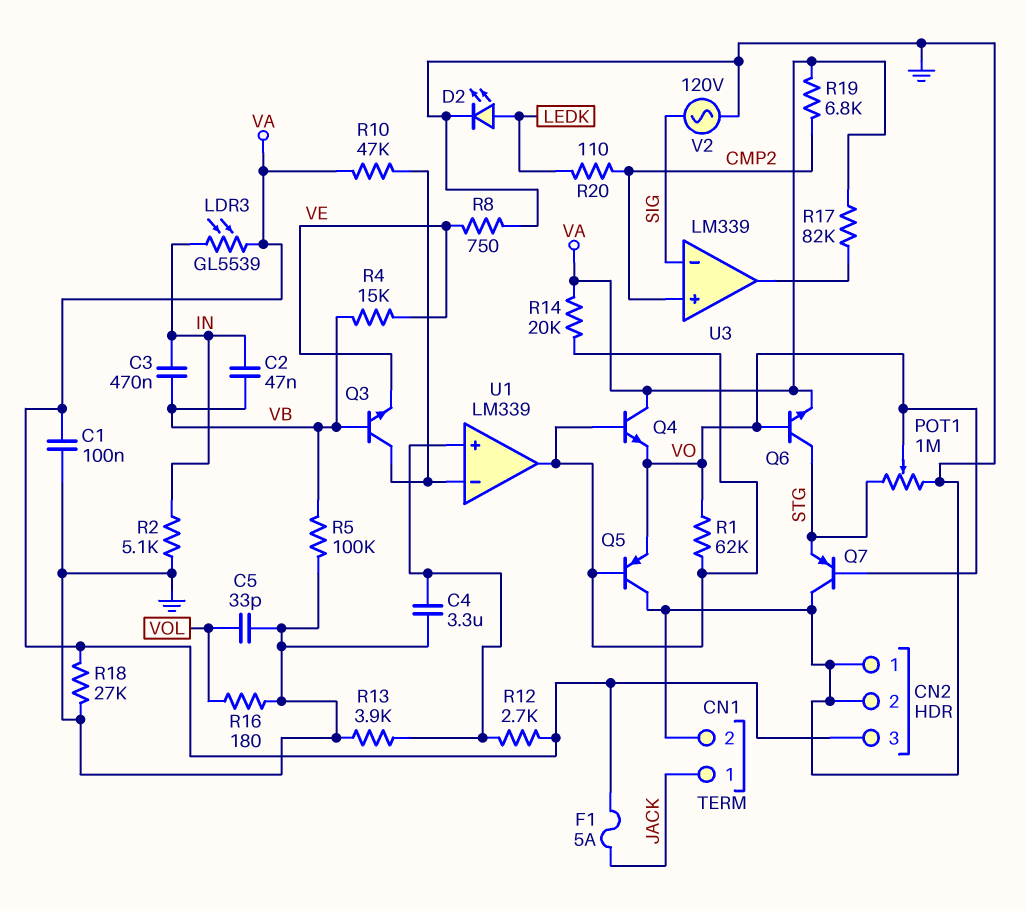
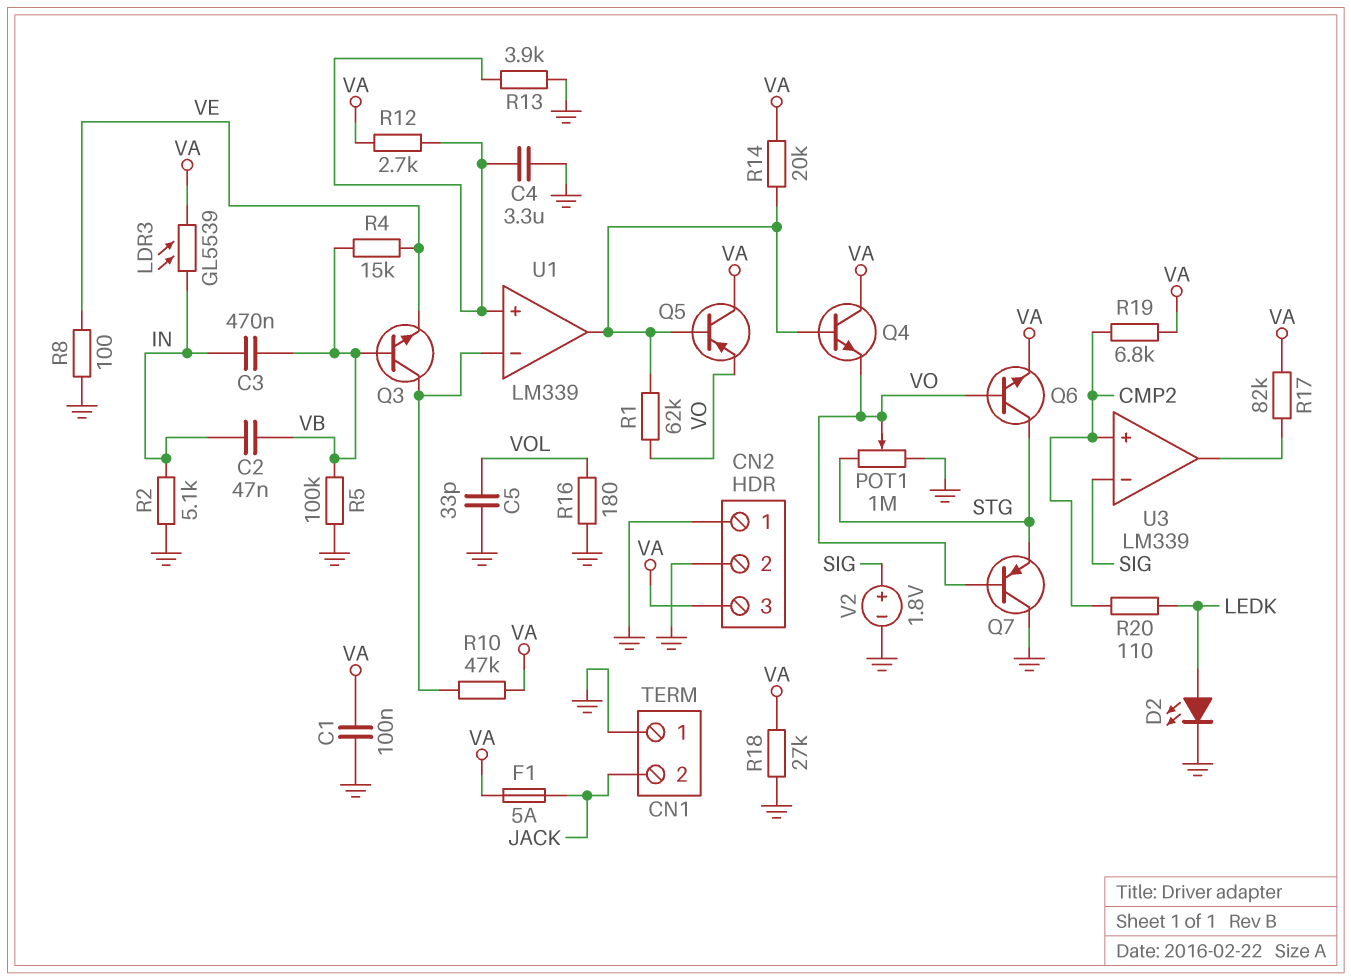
CN1 pin 1: JACK -> GND
CN1 pin 2: GND -> JACK
Q5: PNP (B U1/out, C GND, E VO) -> PNP (B U1/out, C VA, E VO)
R8: 750 (GND, VE) -> 100 (GND, VE)
V2: AC 120V (GND, SIG) -> 1.8V (plus SIG, minus GND)

